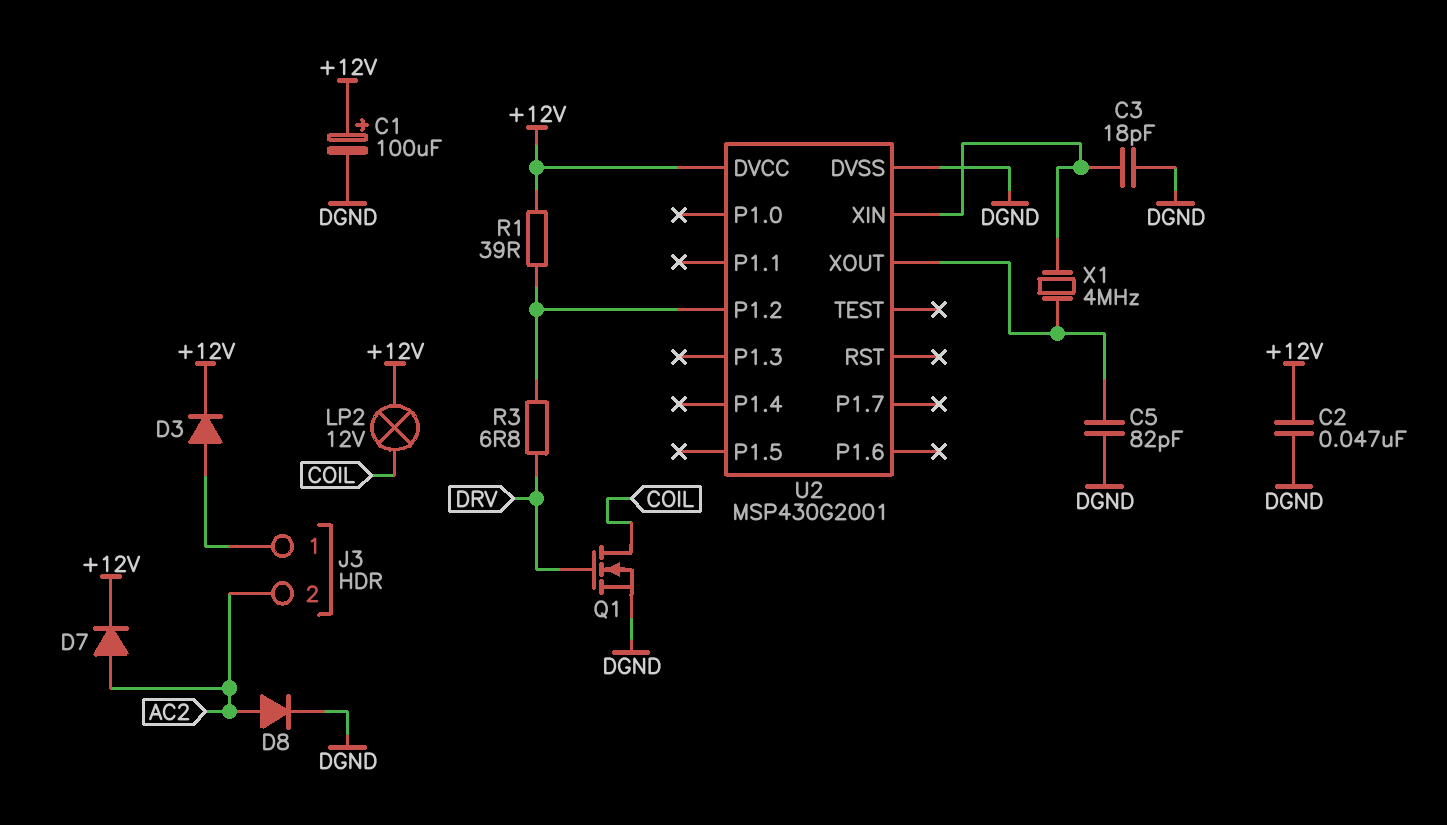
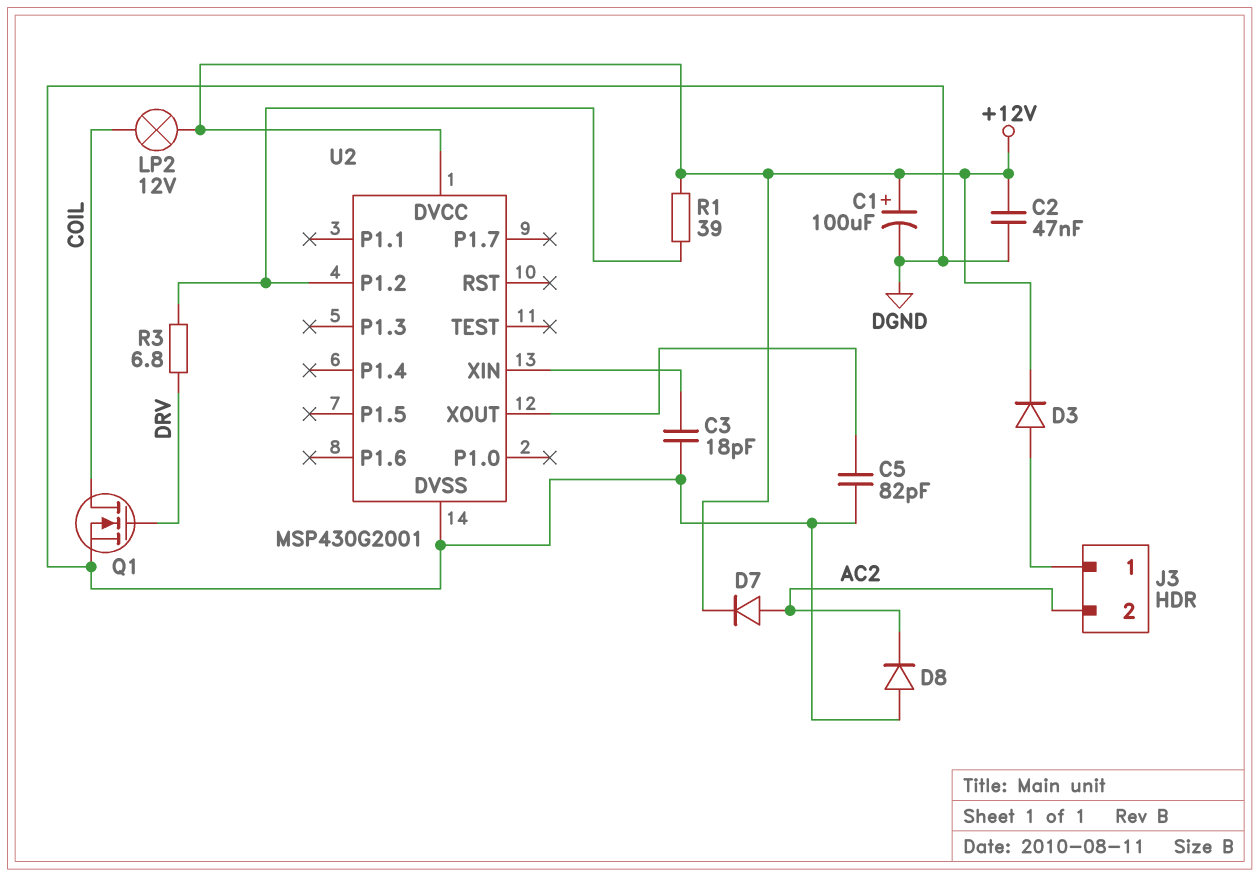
D8: diode (A AC2, K DGND) -> diode (A DGND, K AC2)
X1: 4MHz (U2/XIN, U2/XOUT) -> none

